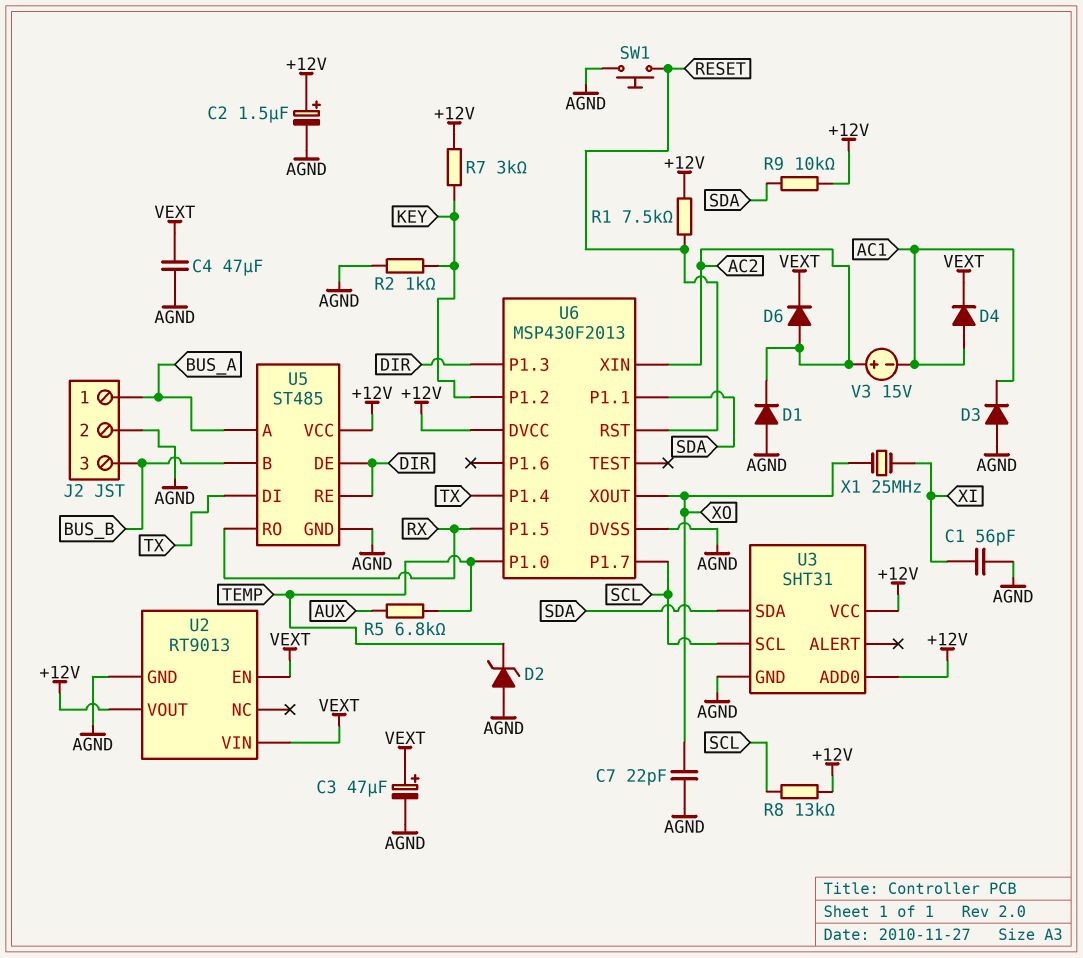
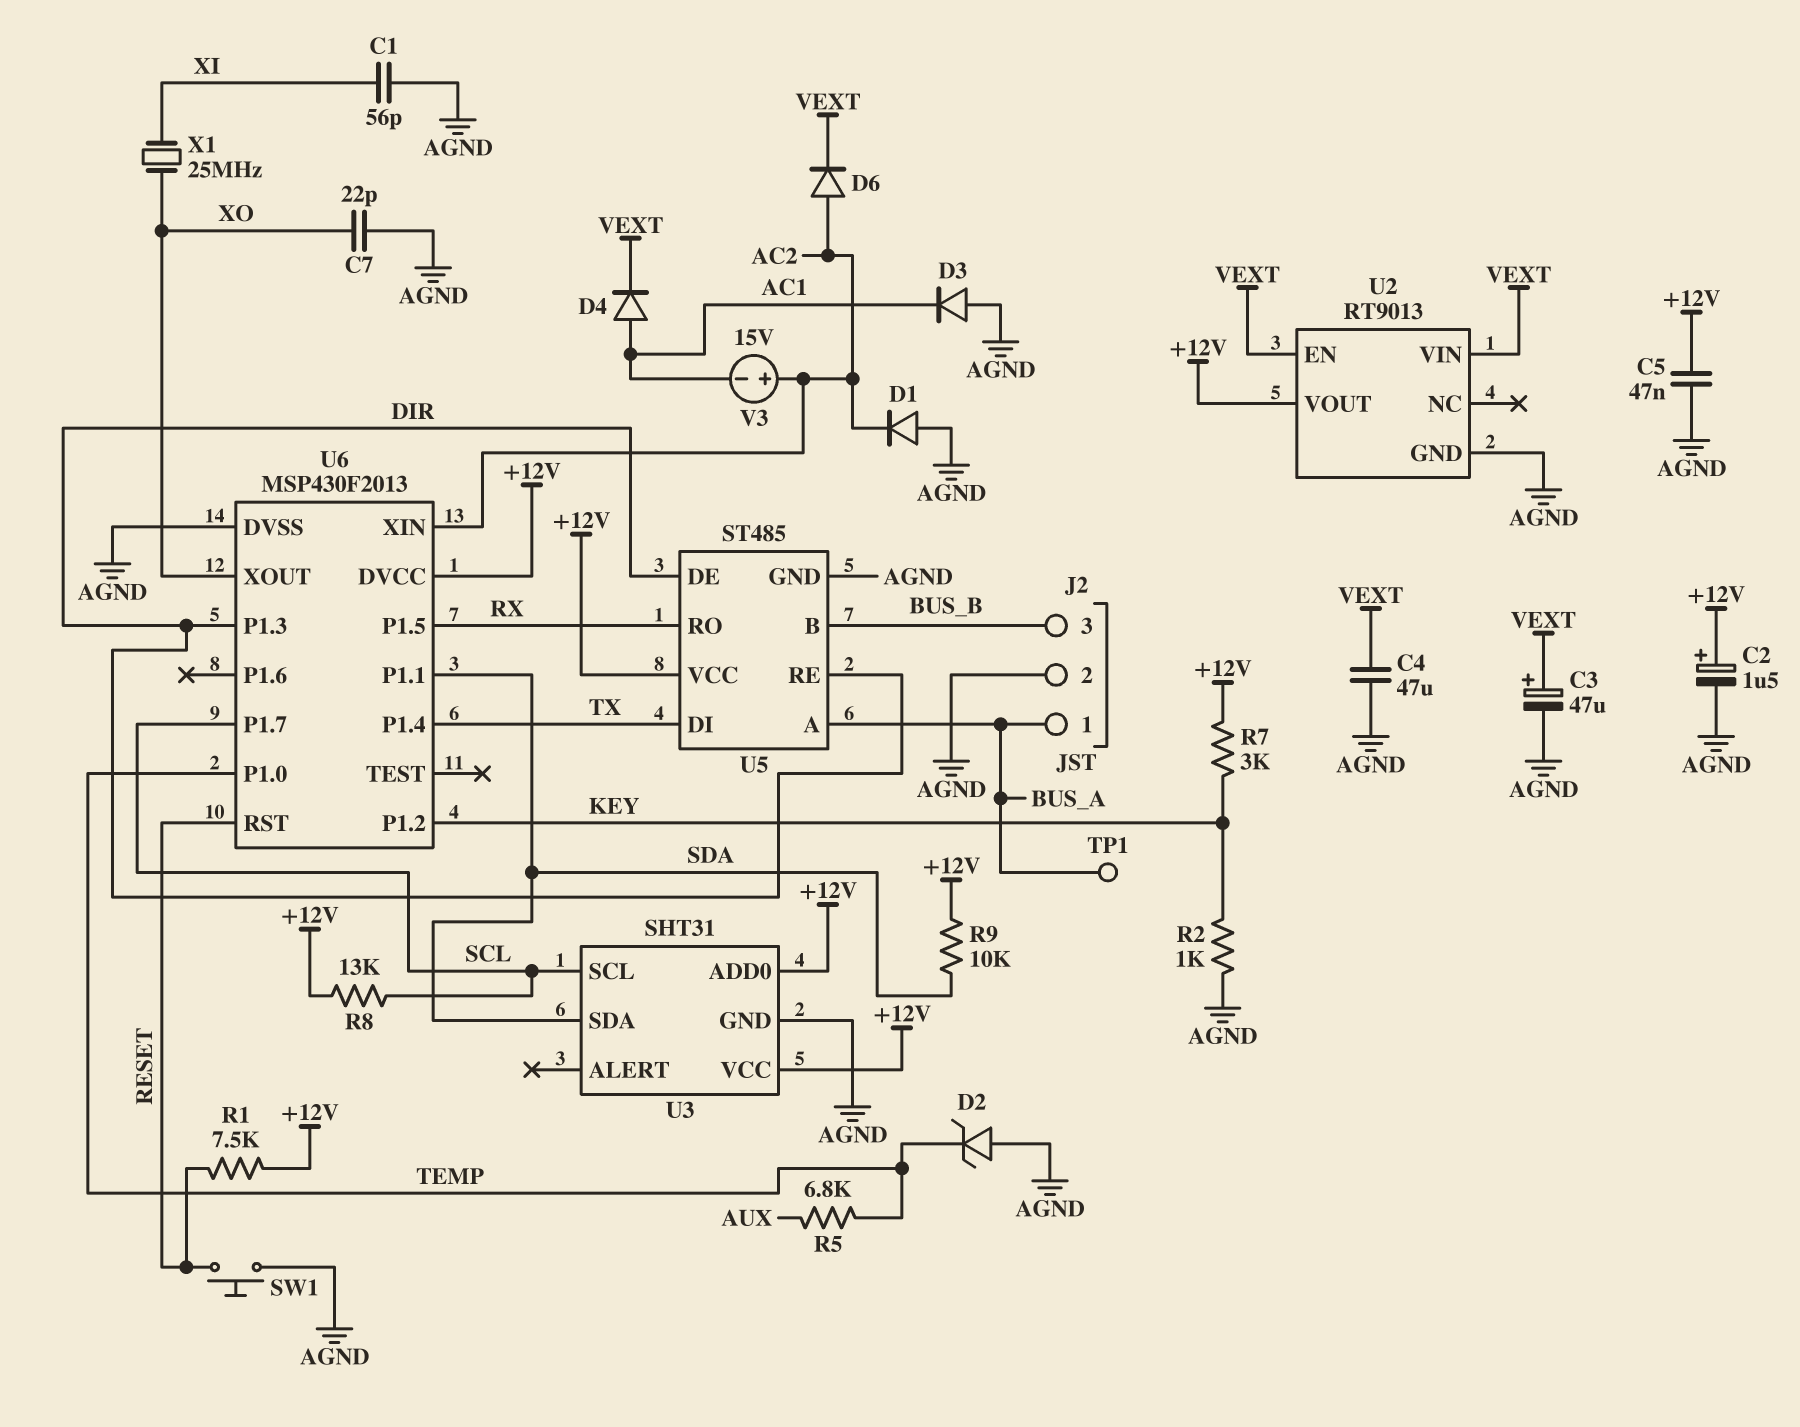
C5: none -> 47nF (+12V, AGND)
TP1: none -> test point (BUS_A)

